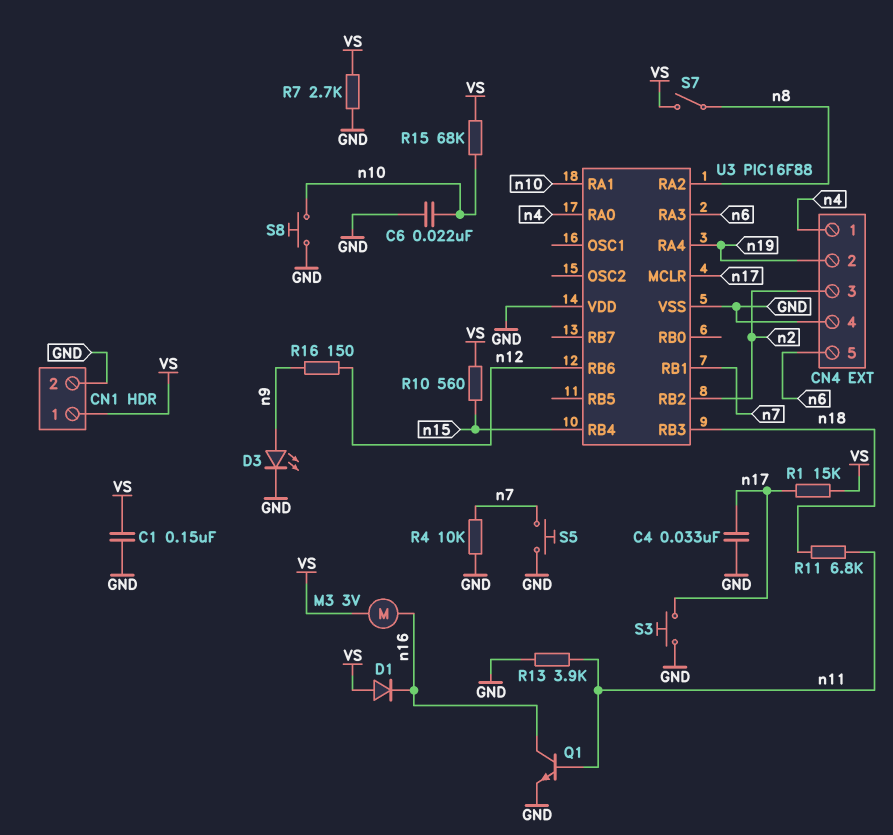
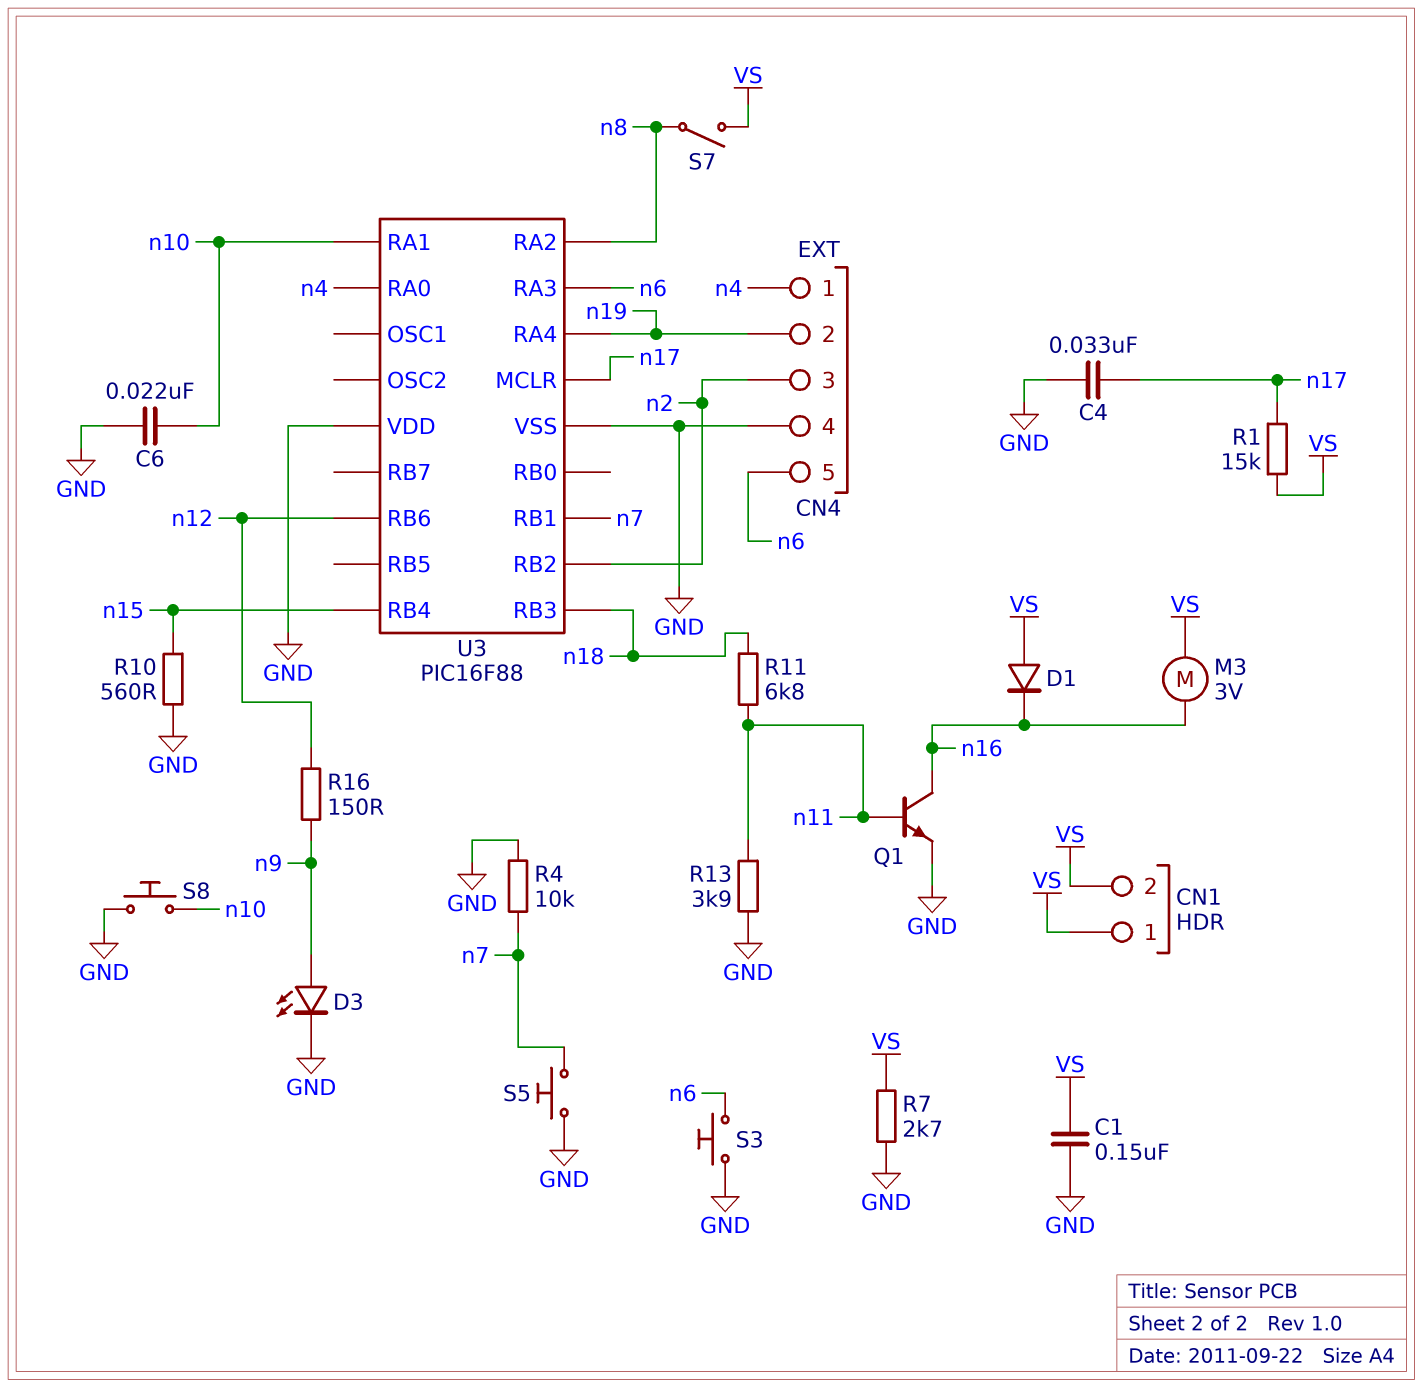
CN1 pin 2: GND -> VS
R10: 560 (VS, n15) -> 560 (GND, n15)
R15: 68k (VS, n10) -> none
S3: button (GND, n17) -> button (GND, n6)

